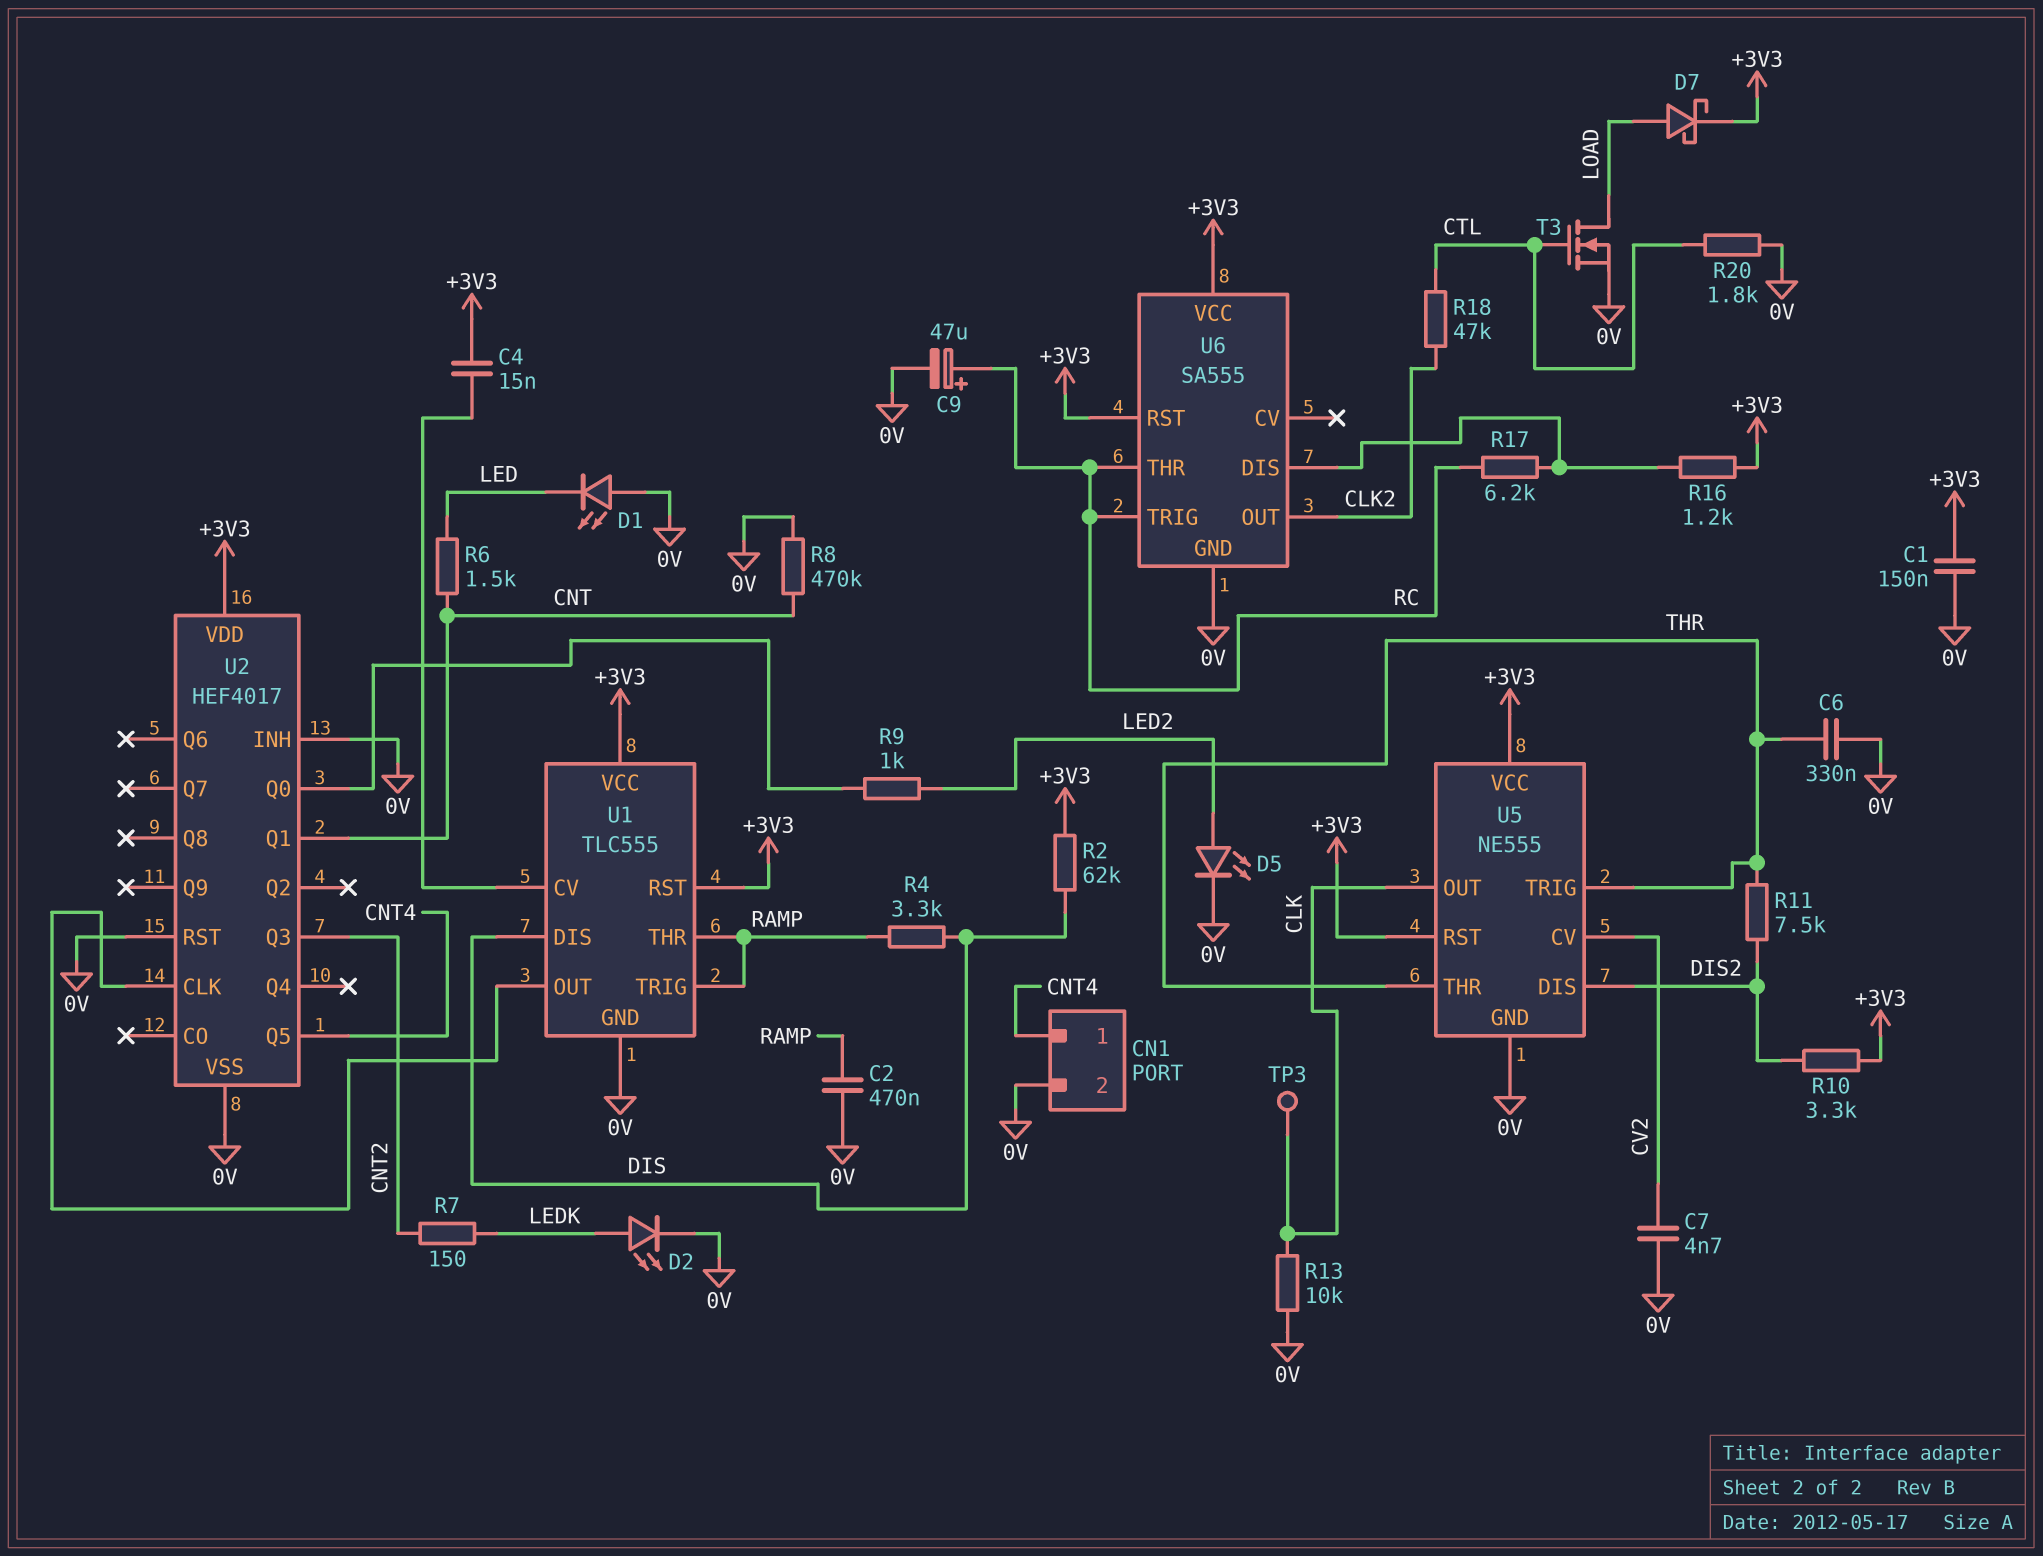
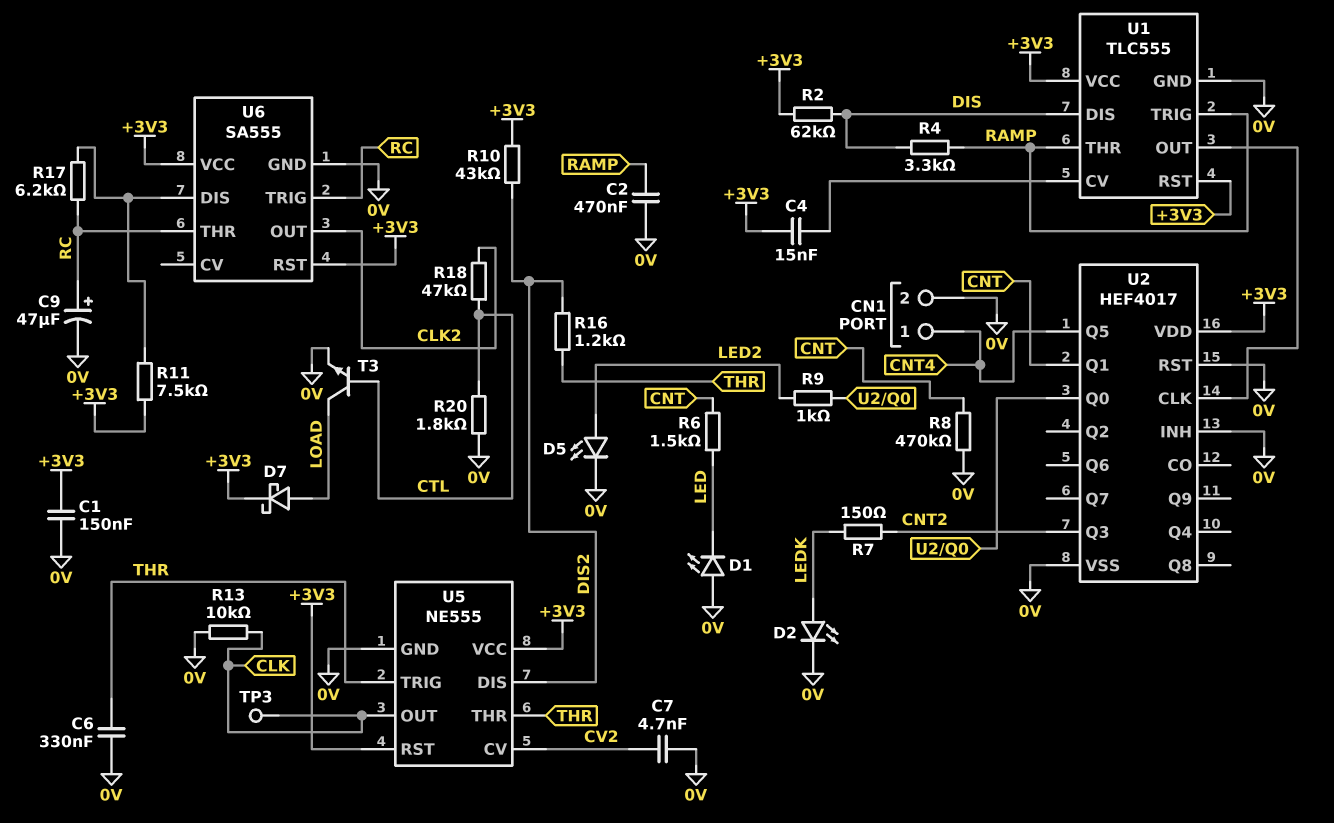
R10: 3.3k (+3V3, DIS2) -> 43k (+3V3, DIS2)
R11: 7.5k (DIS2, THR) -> 7.5k (+3V3, U6/DIS)
R16: 1.2k (+3V3, U6/DIS) -> 1.2k (DIS2, THR)
T3: NMOS (G CTL, D LOAD, S 0V) -> NPN (B CTL, C LOAD, E 0V)

